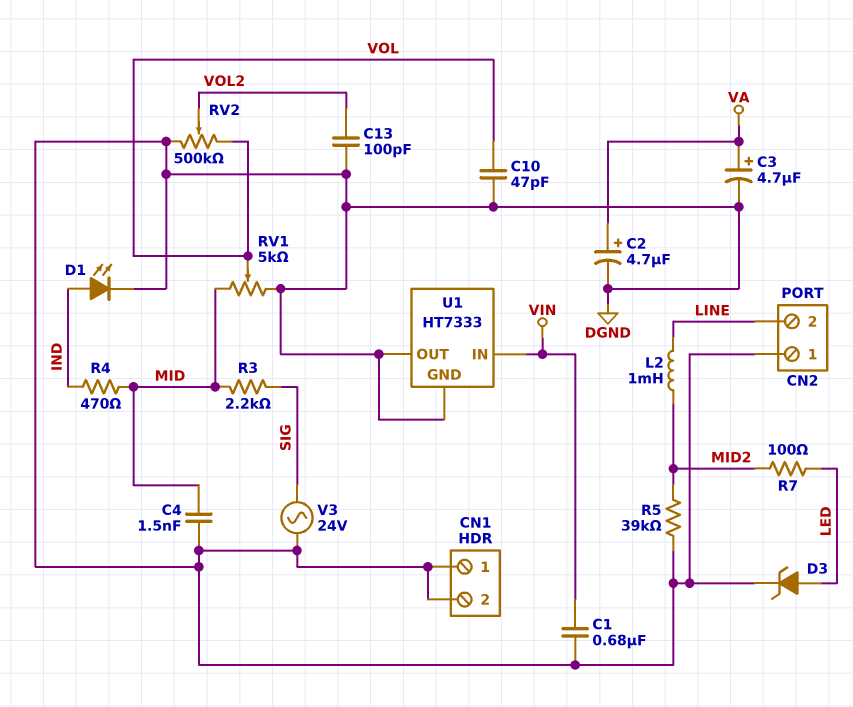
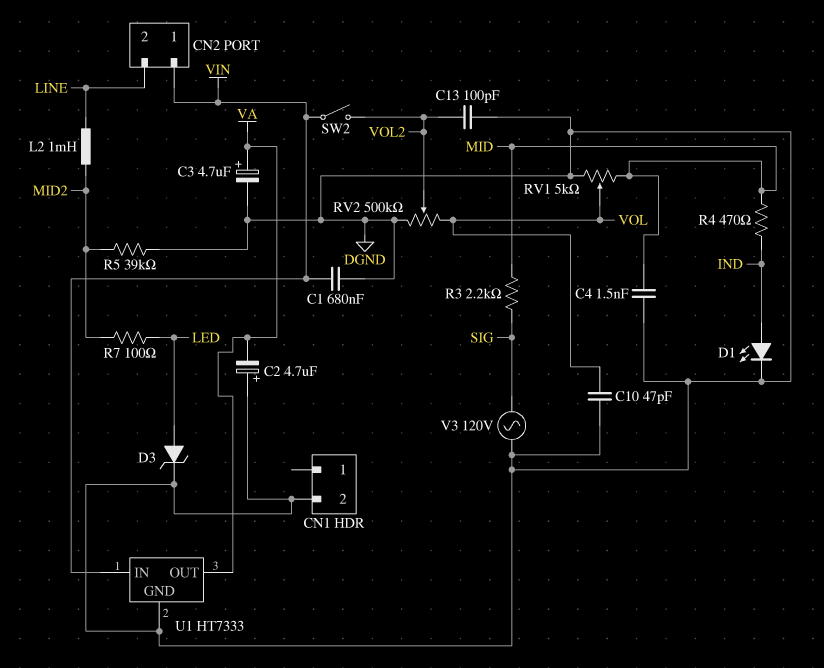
C2: 4.7uF (plus VA, minus DGND) -> 4.7uF (plus DGND, minus VA)
CN1 pin 1: DGND -> none
CN2 pin 1: DGND -> VIN
SW2: none -> switch (VIN, VOL2)
U1 pin OUT: DGND -> VA
V3: AC 24V (DGND, SIG) -> AC 120V (DGND, SIG)

